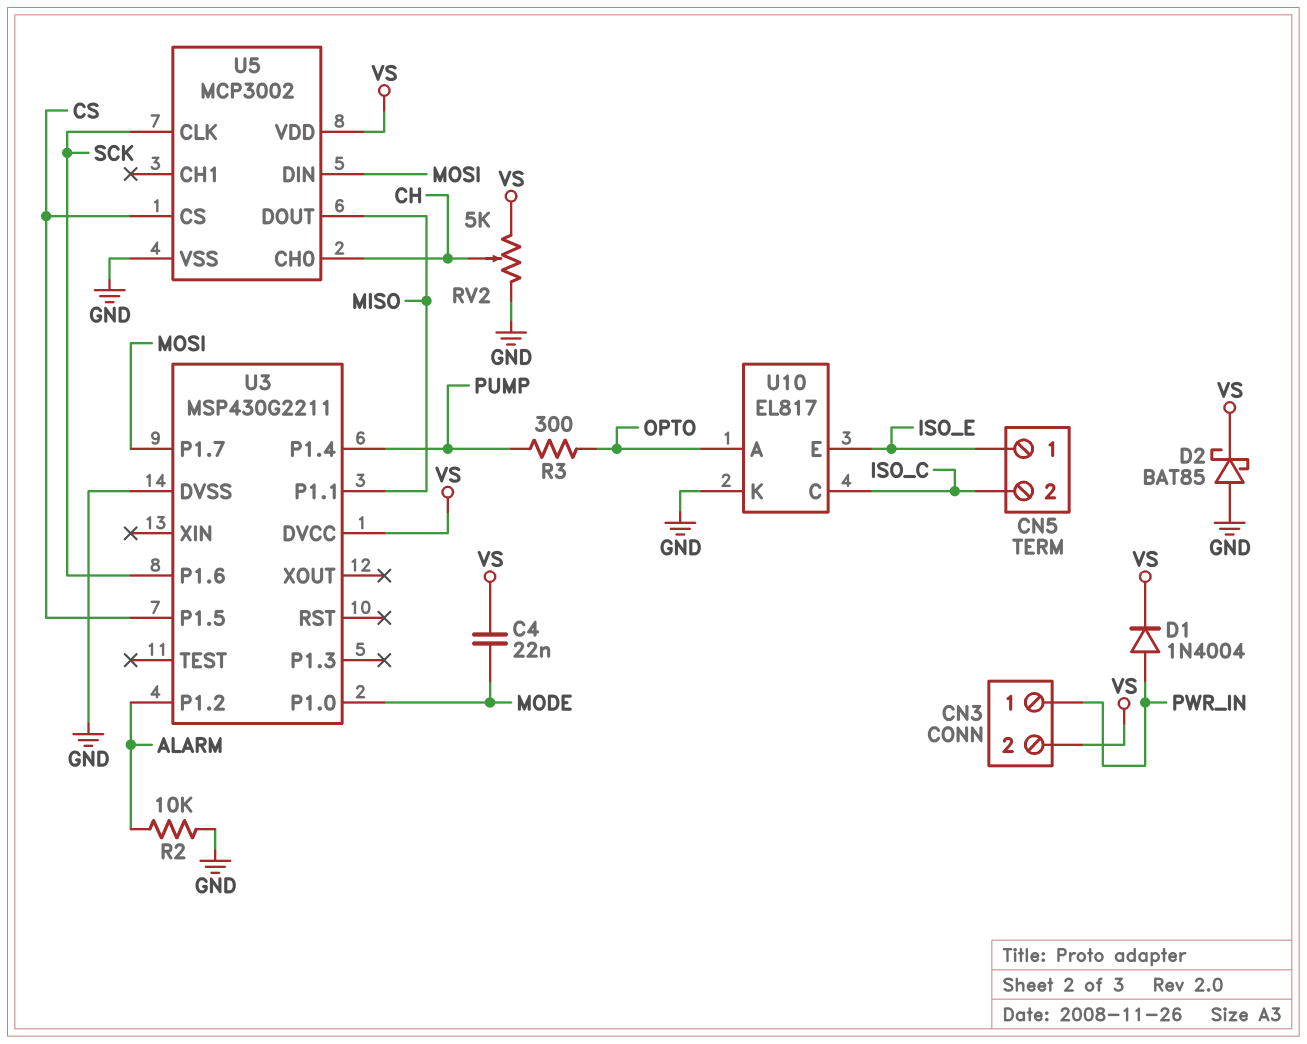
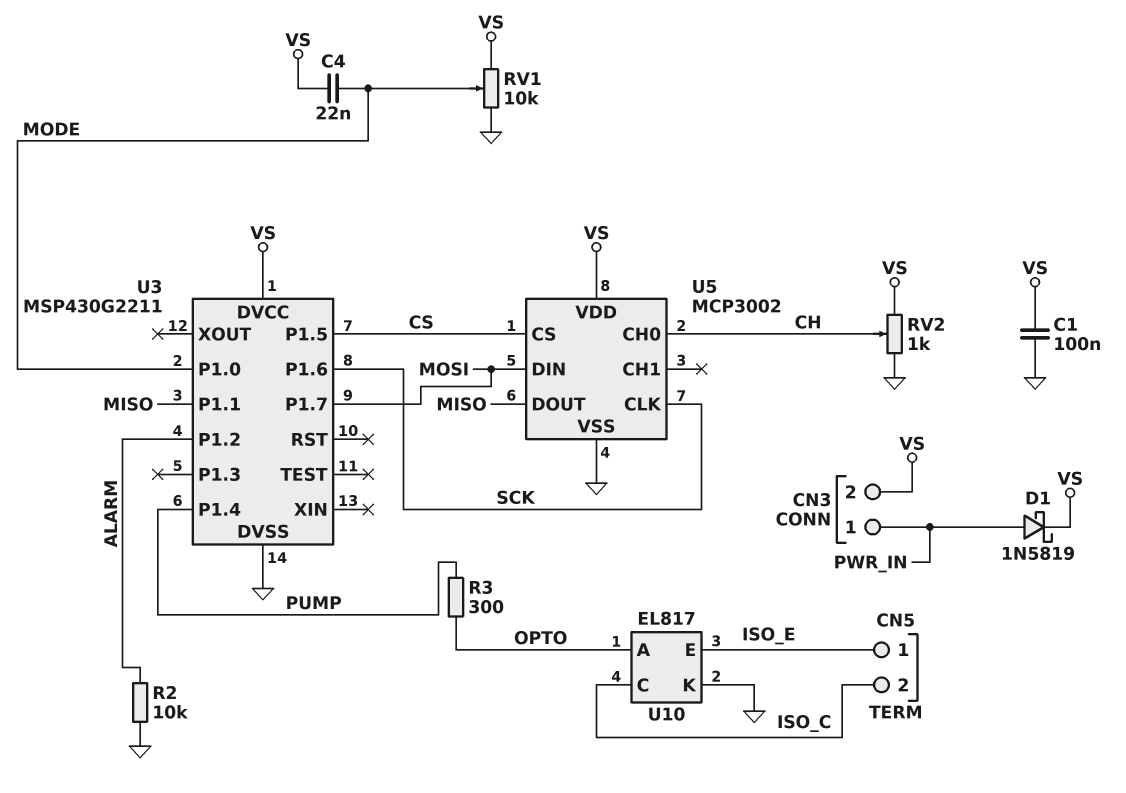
C1: none -> 100nF (GND, VS)
D1: diode 1N4004 (A PWR_IN, K VS) -> schottky 1N5819 (A PWR_IN, K VS)
D2: schottky BAT85 (A GND, K VS) -> none
RV1: none -> 10k (GND, VS, wiper MODE)
RV2: 5k (GND, VS, wiper CH) -> 1k (GND, VS, wiper CH)

